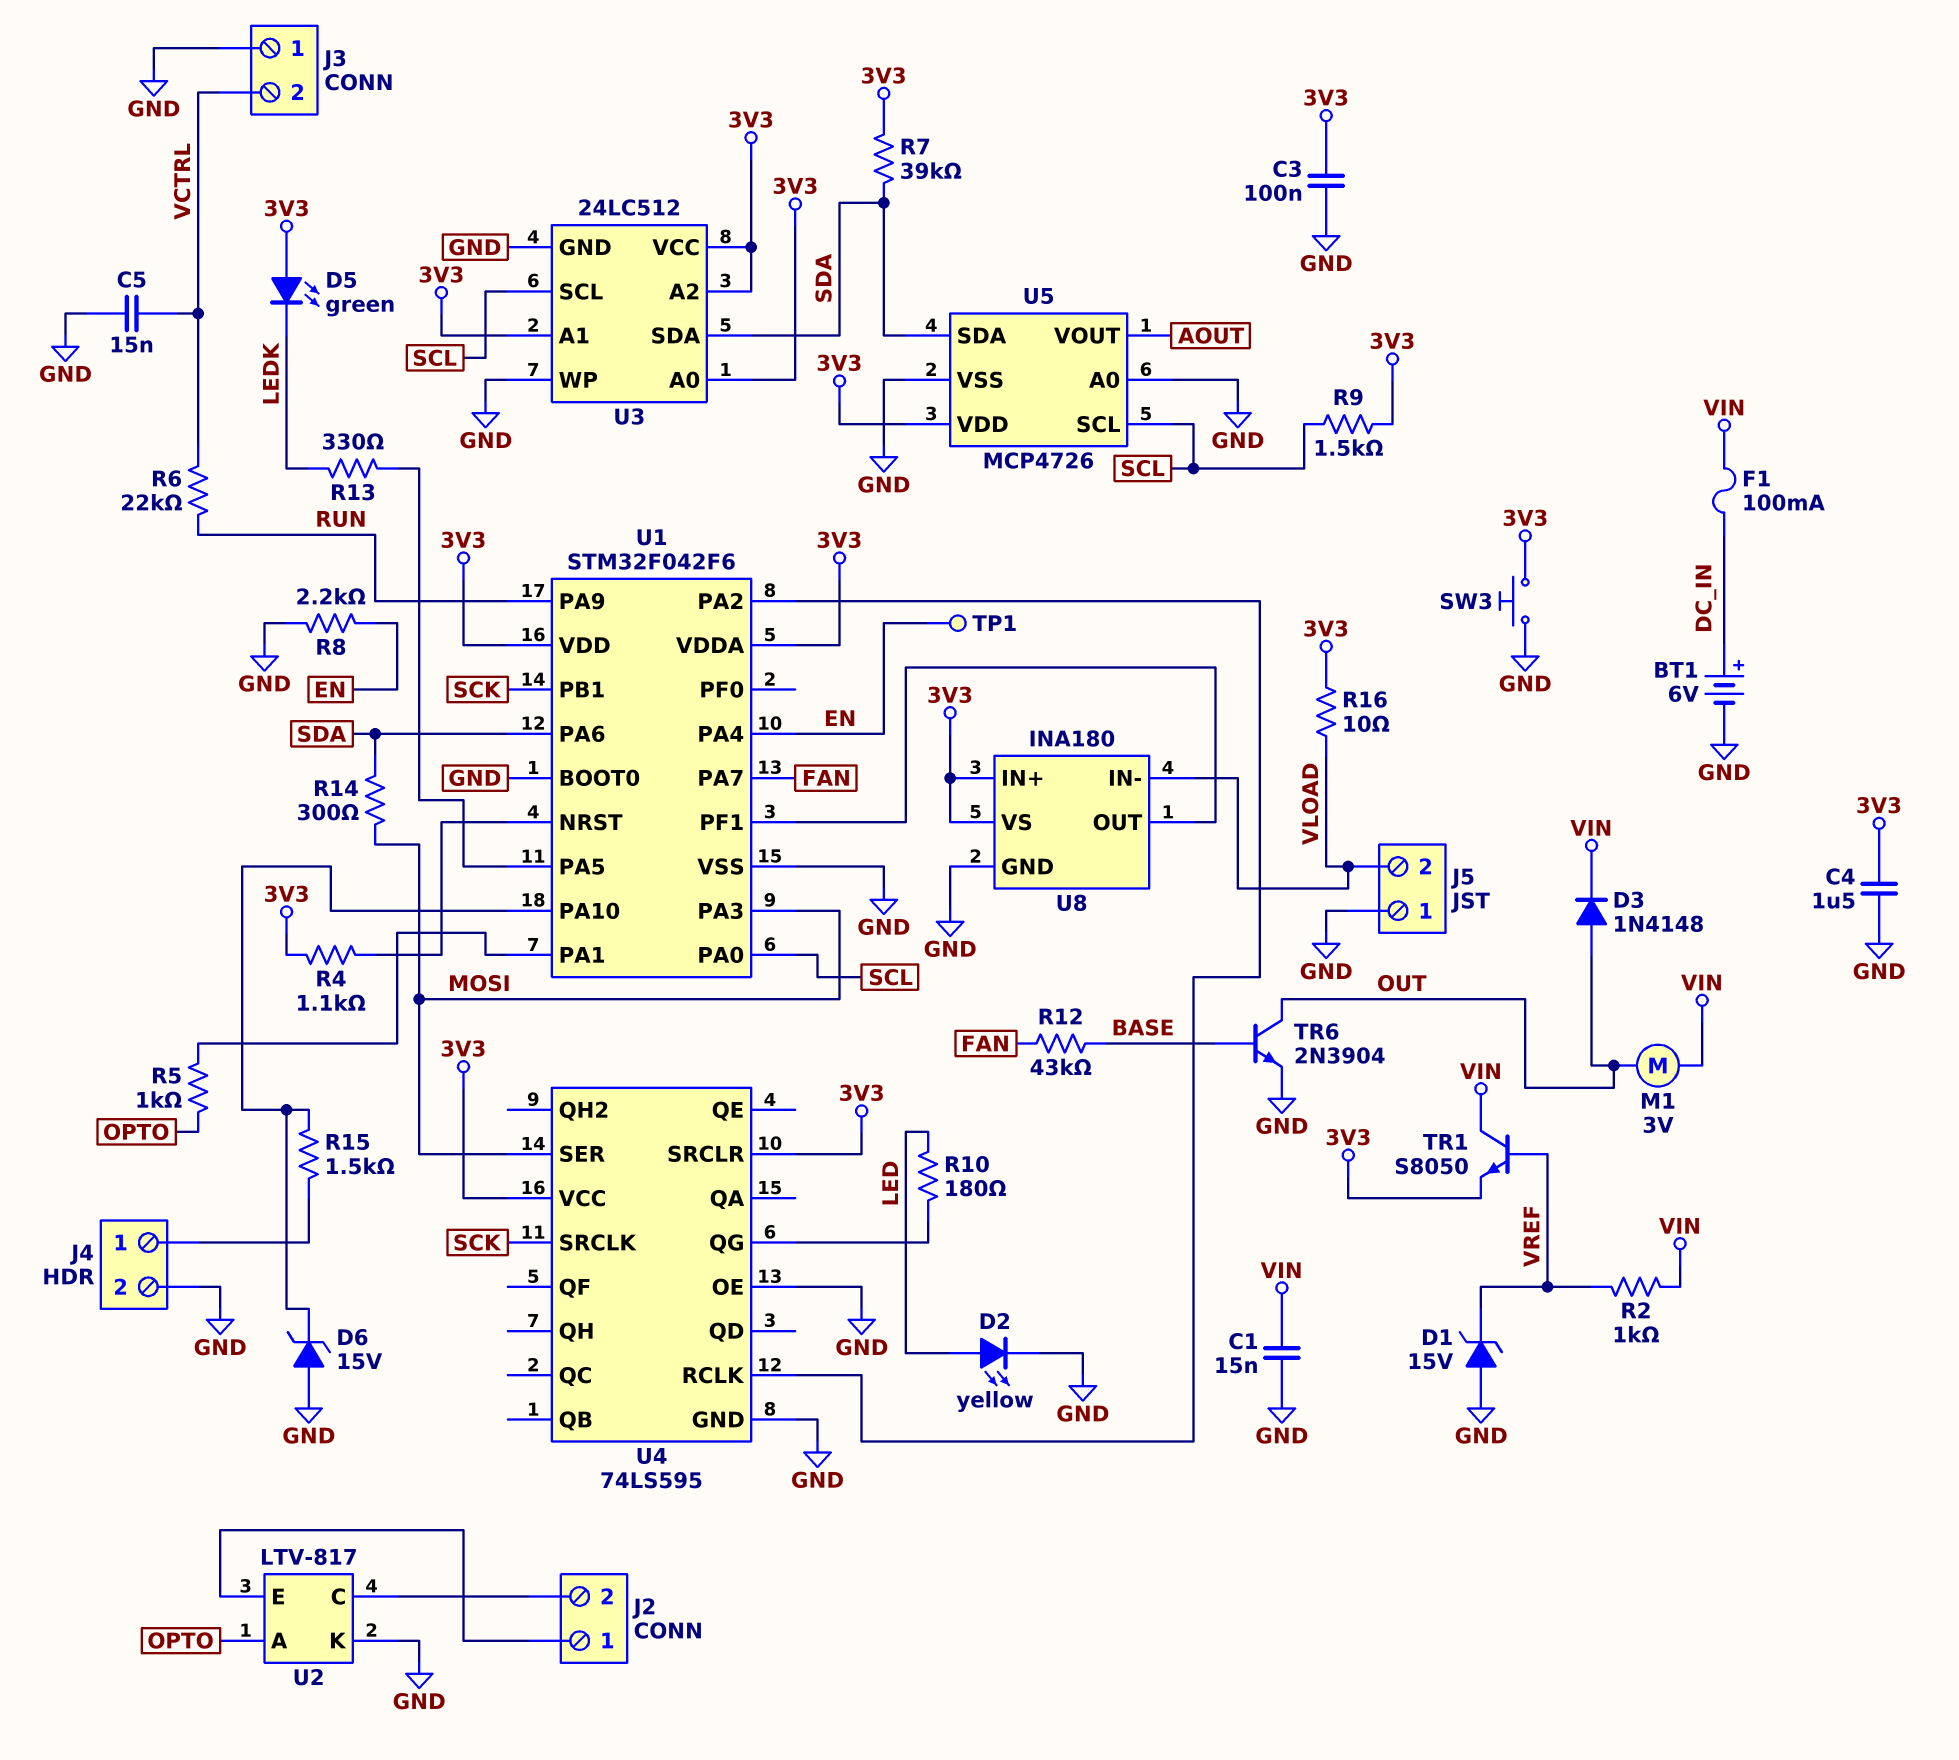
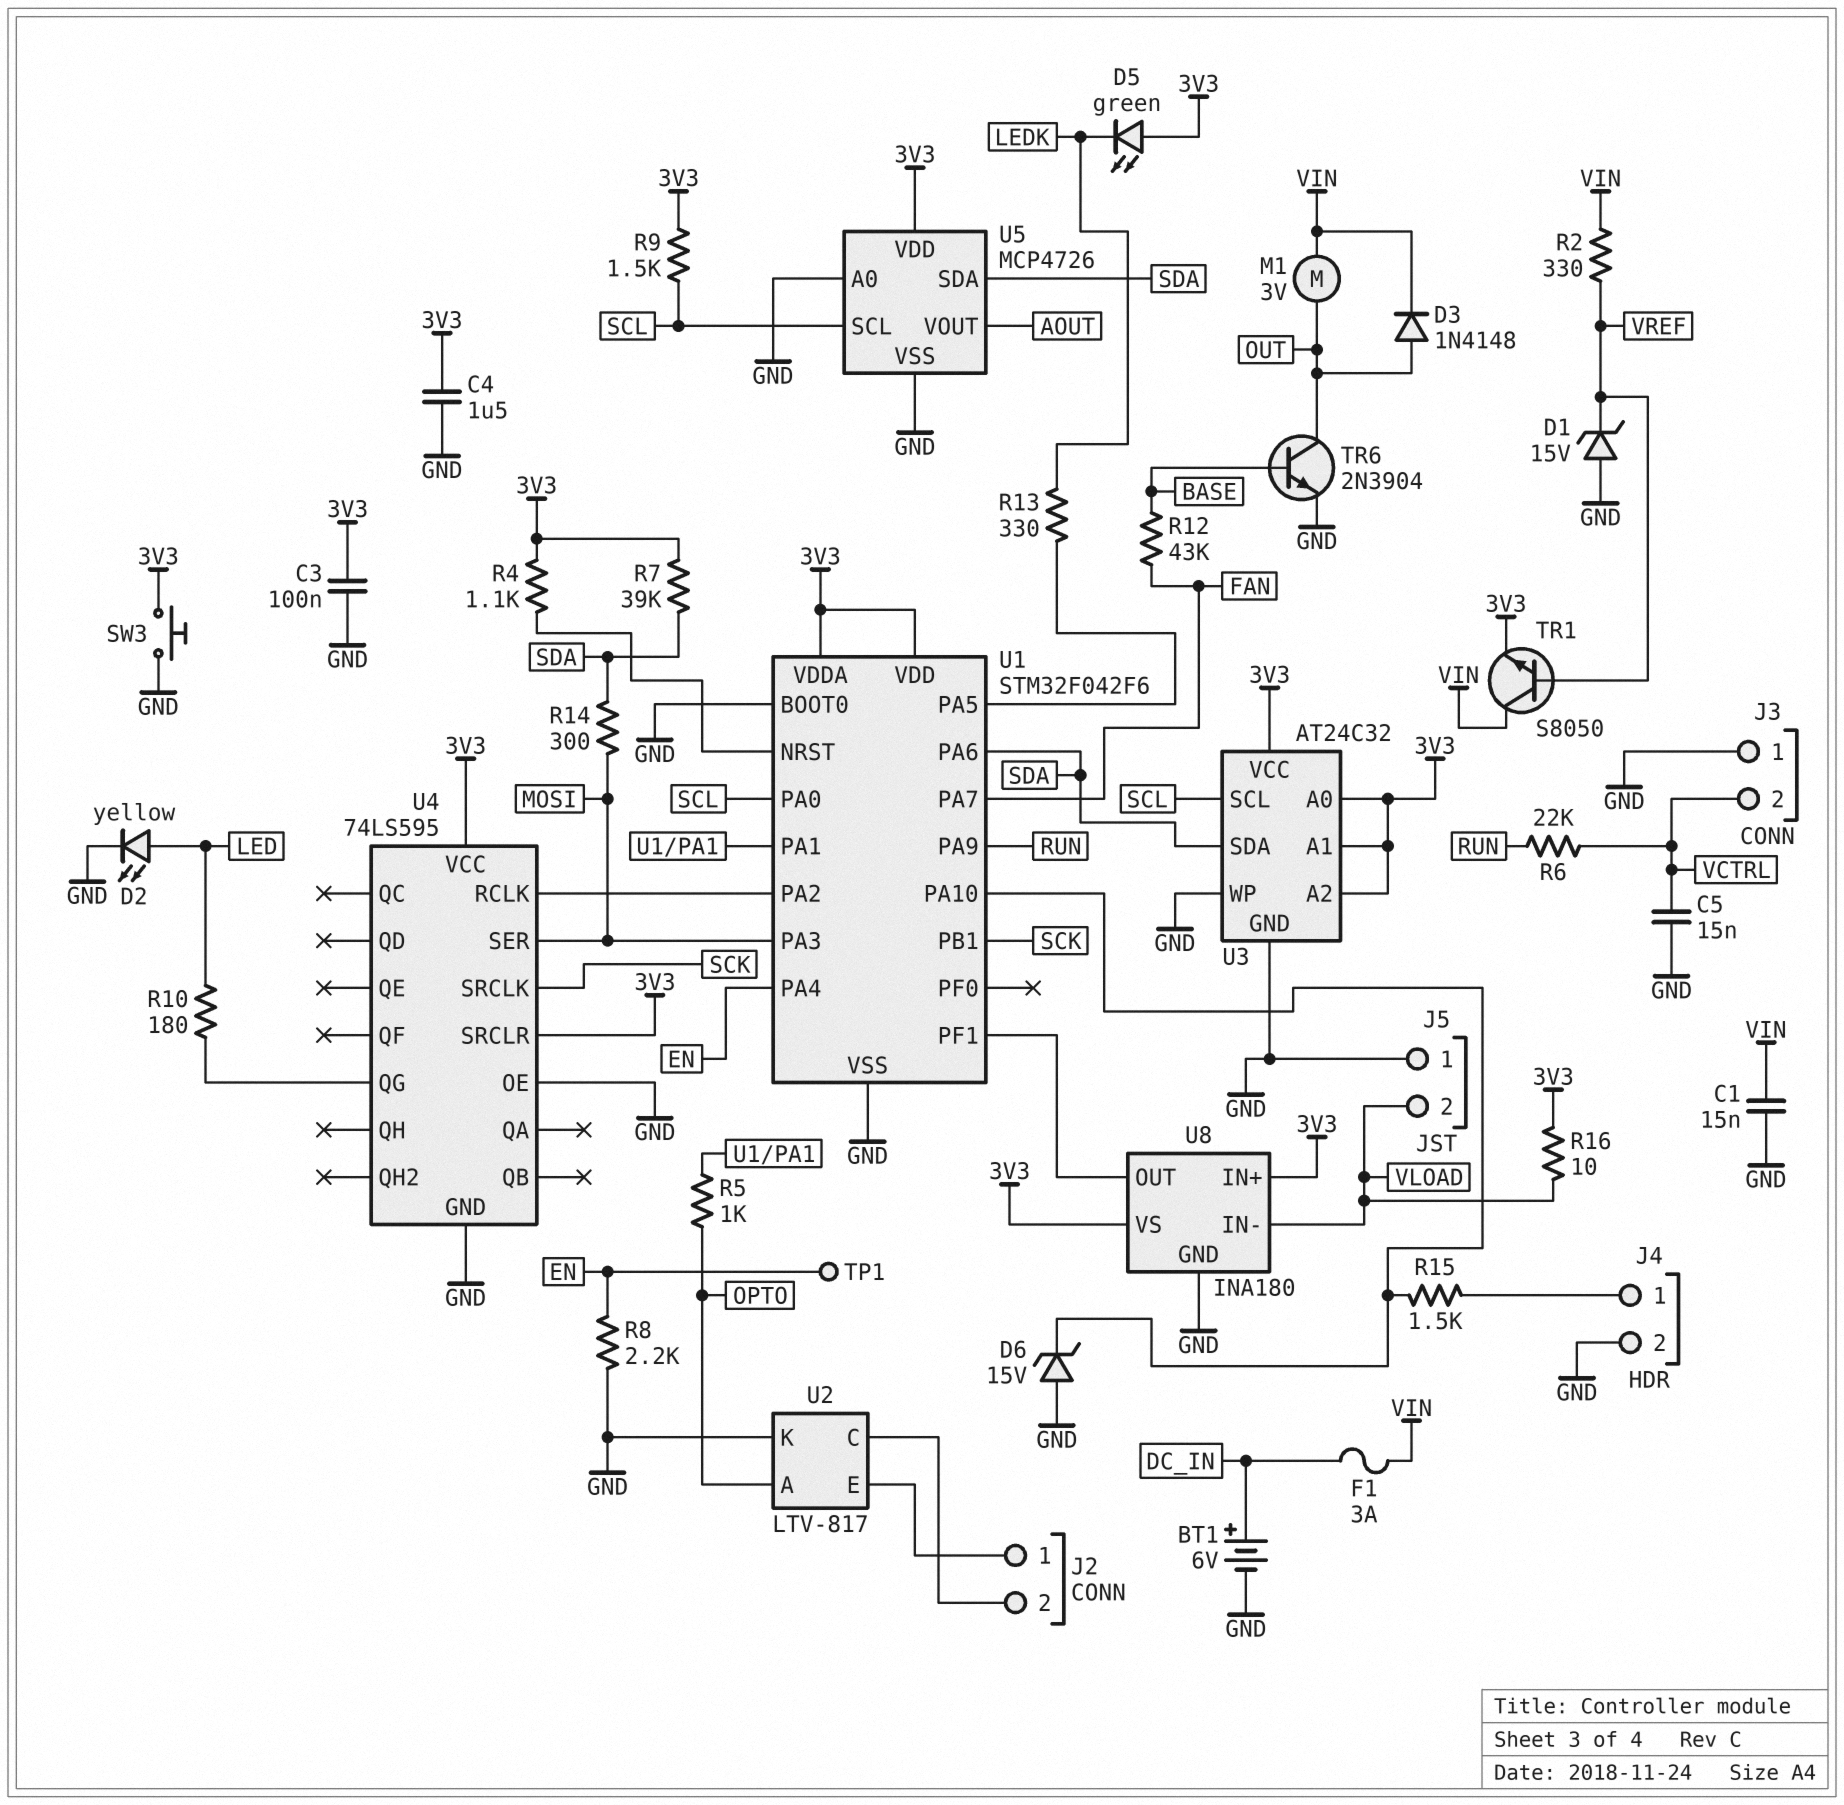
F1: 100mA (DC_IN, VIN) -> 3A (DC_IN, VIN)
R2: 1k (VIN, VREF) -> 330 (VIN, VREF)
U3: 24LC512 -> AT24C32

